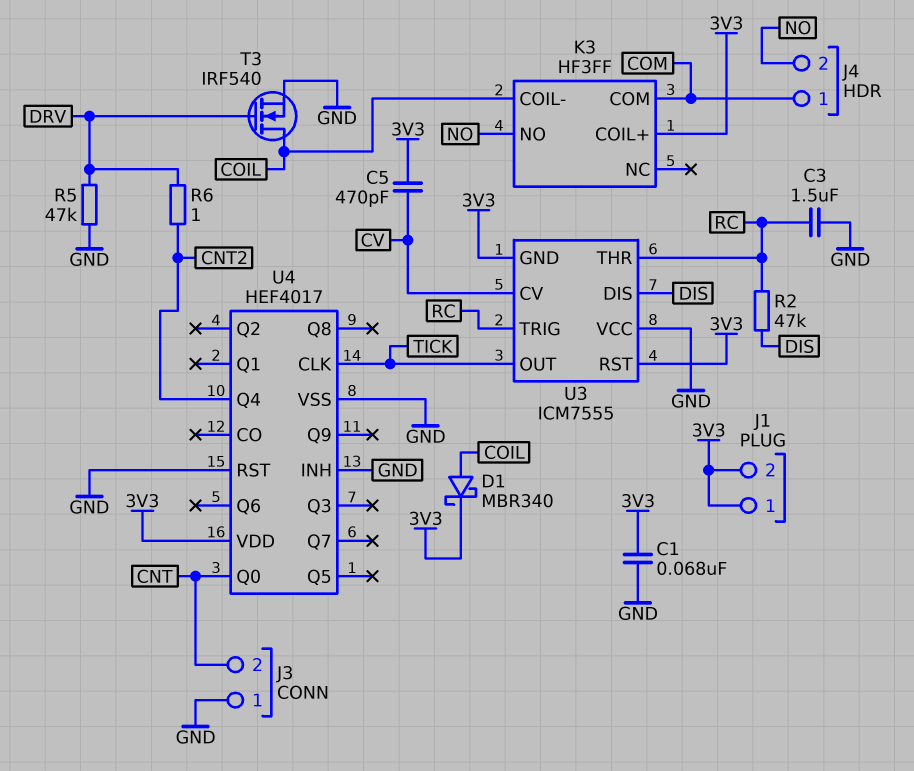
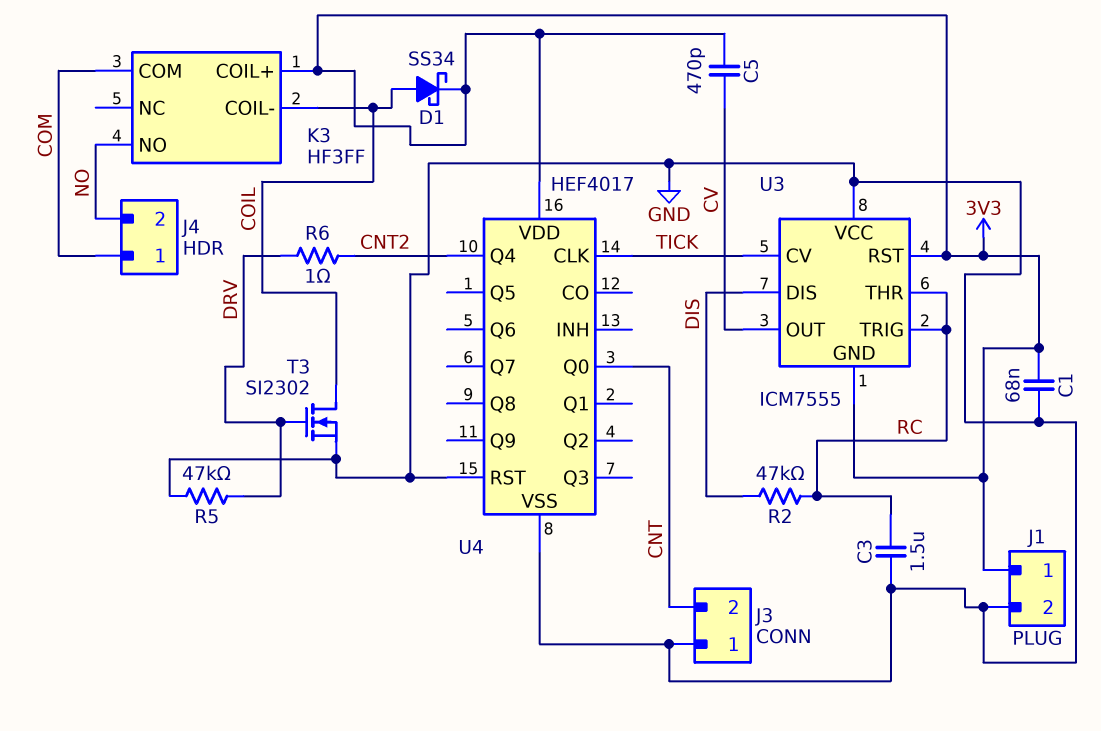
D1: schottky MBR340 (A COIL, K 3V3) -> schottky SS34 (A COIL, K 3V3)
J1 pin 2: 3V3 -> GND
T3: NMOS IRF540 (G DRV, D COIL, S GND) -> NMOS SI2302 (G DRV, D COIL, S GND)
U3 pin CV: CV -> TICK
U3 pin OUT: TICK -> CV
U4 pin INH: GND -> none

